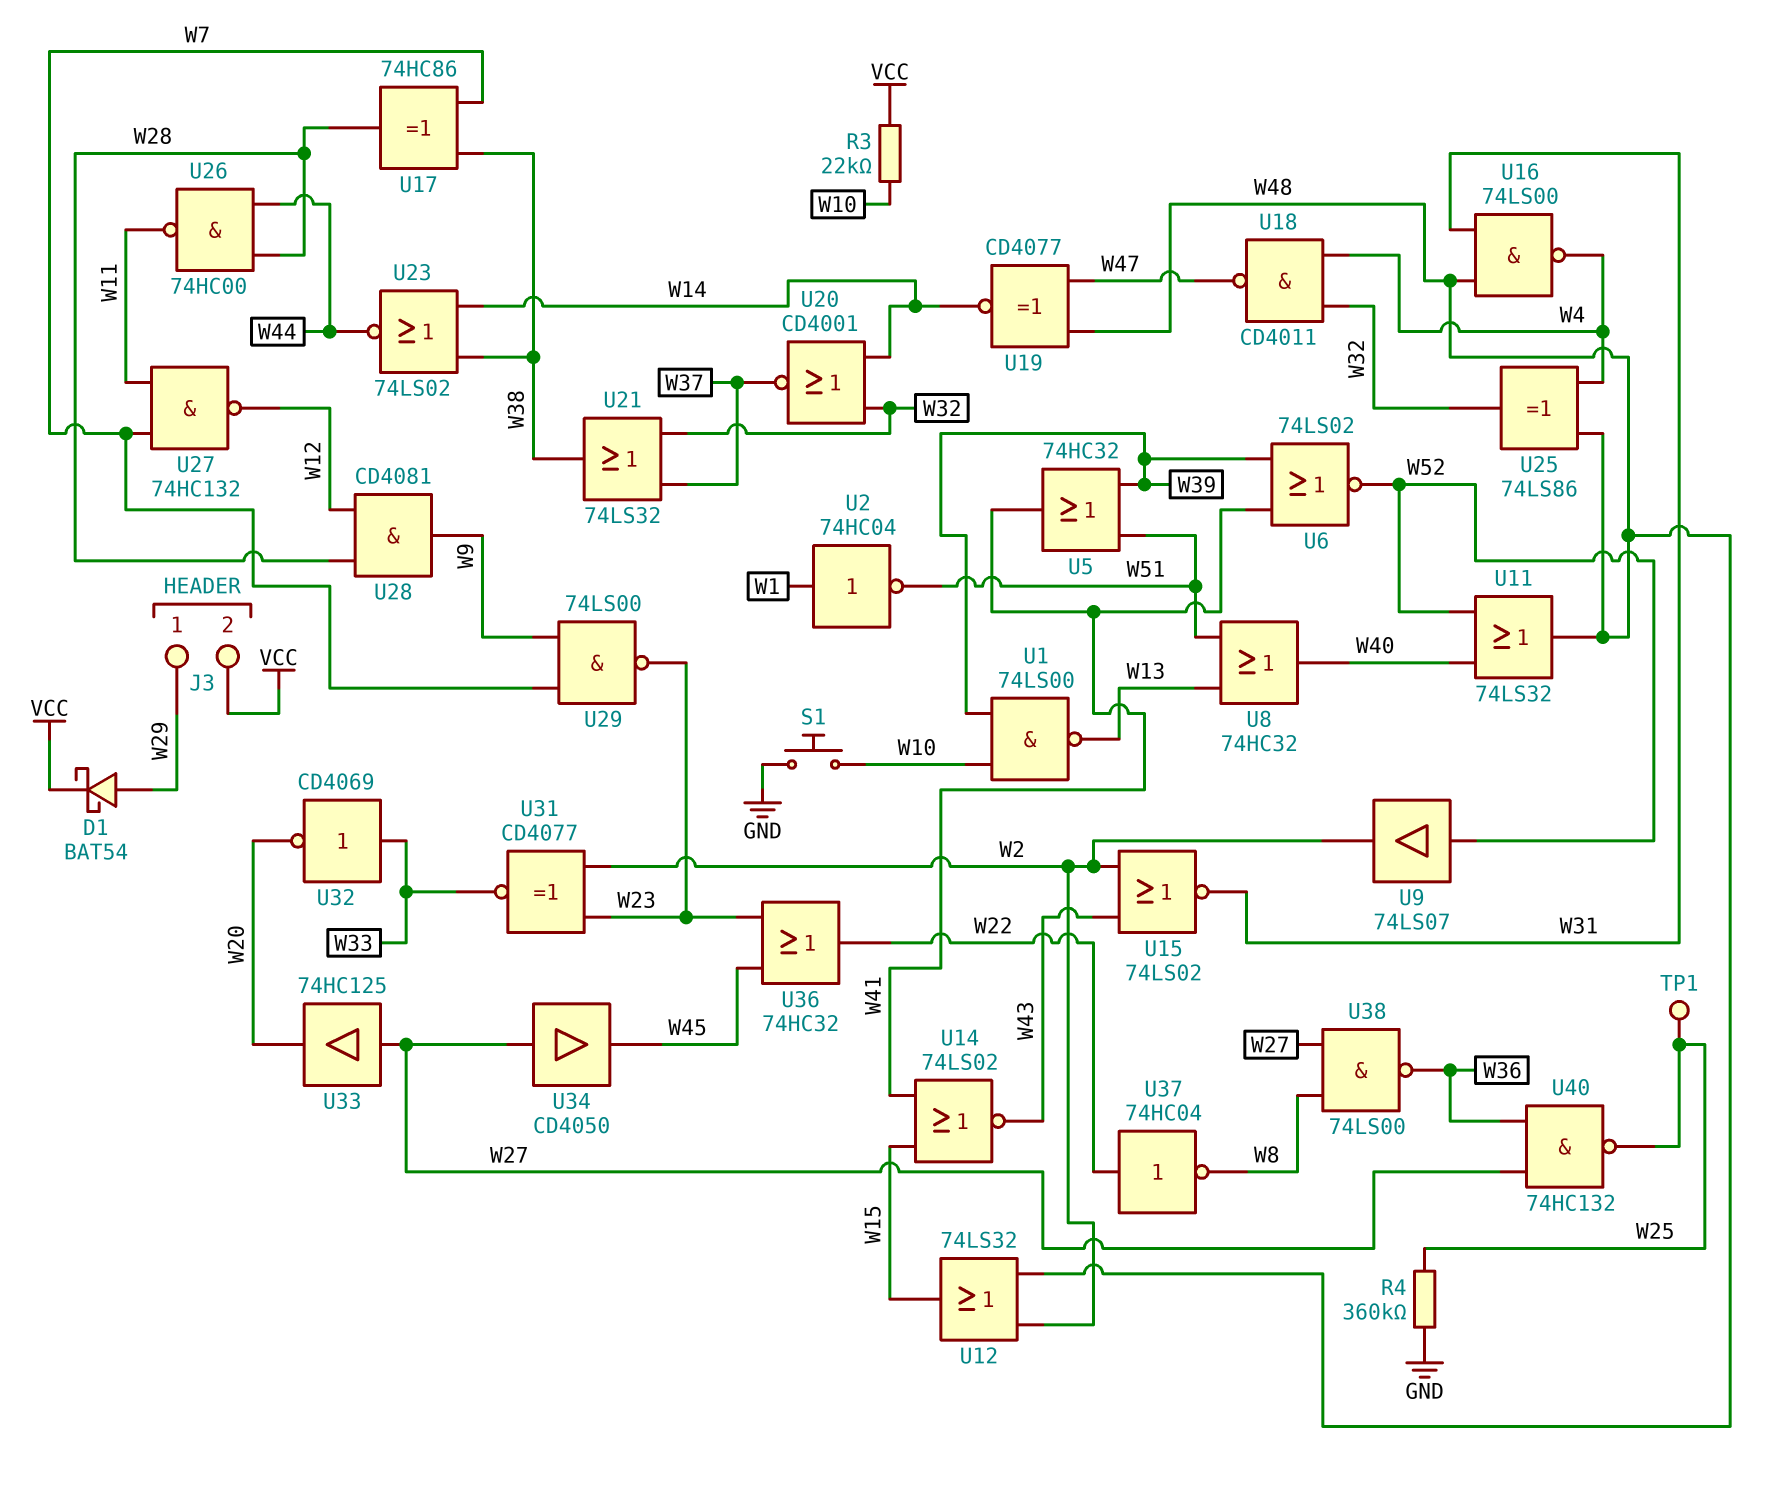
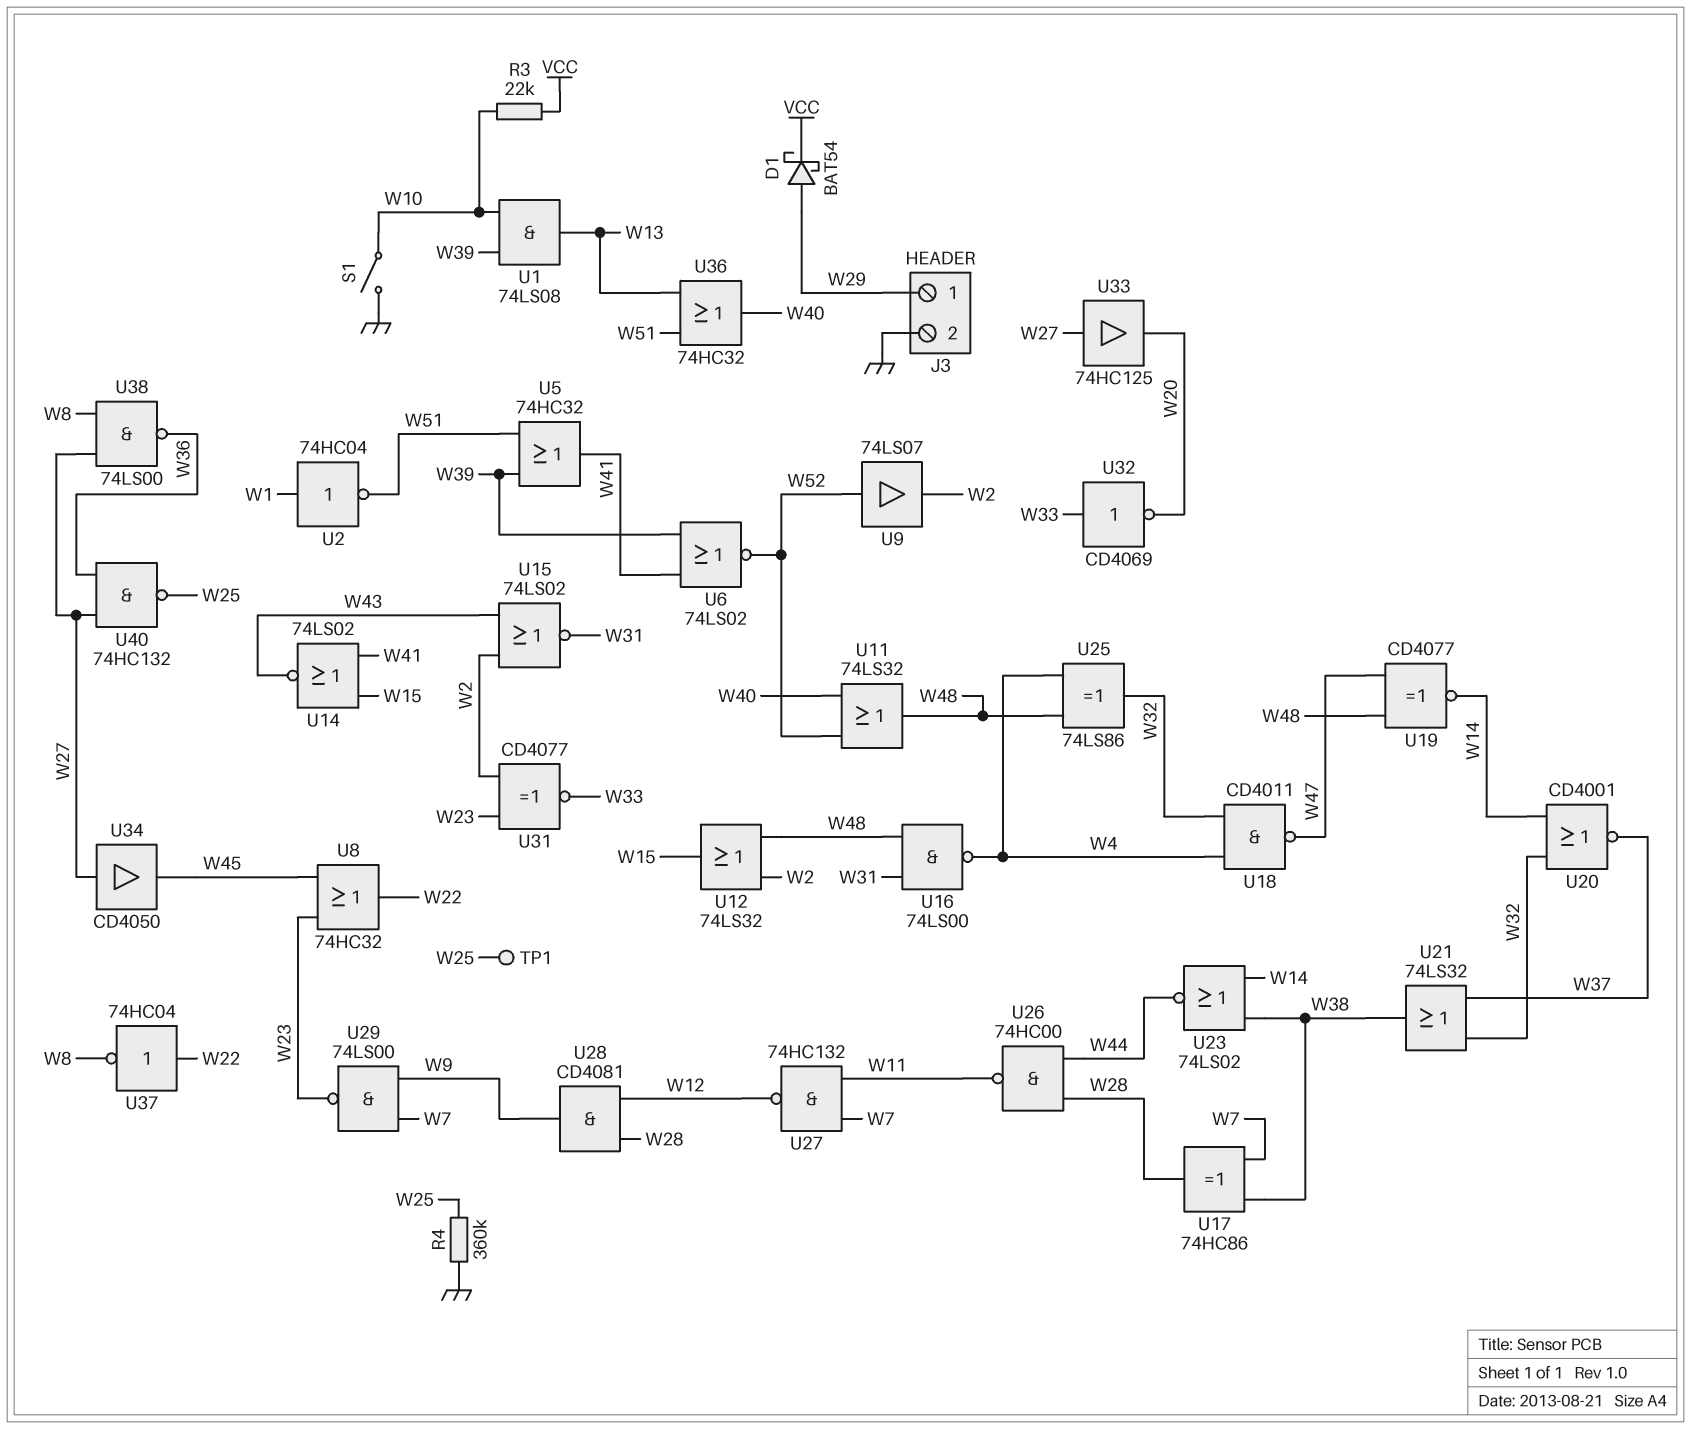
J3 pin 2: VCC -> GND
S1: button (GND, W10) -> switch (GND, W10)
U1: NAND 74LS00 (in W10, in W39, out W13) -> AND 74LS08 (in W10, in W39, out W13)
U8: OR 74HC32 (in W13, in W51, out W40) -> OR 74HC32 (in W23, in W45, out W22)
U36: OR 74HC32 (in W23, in W45, out W22) -> OR 74HC32 (in W13, in W51, out W40)

